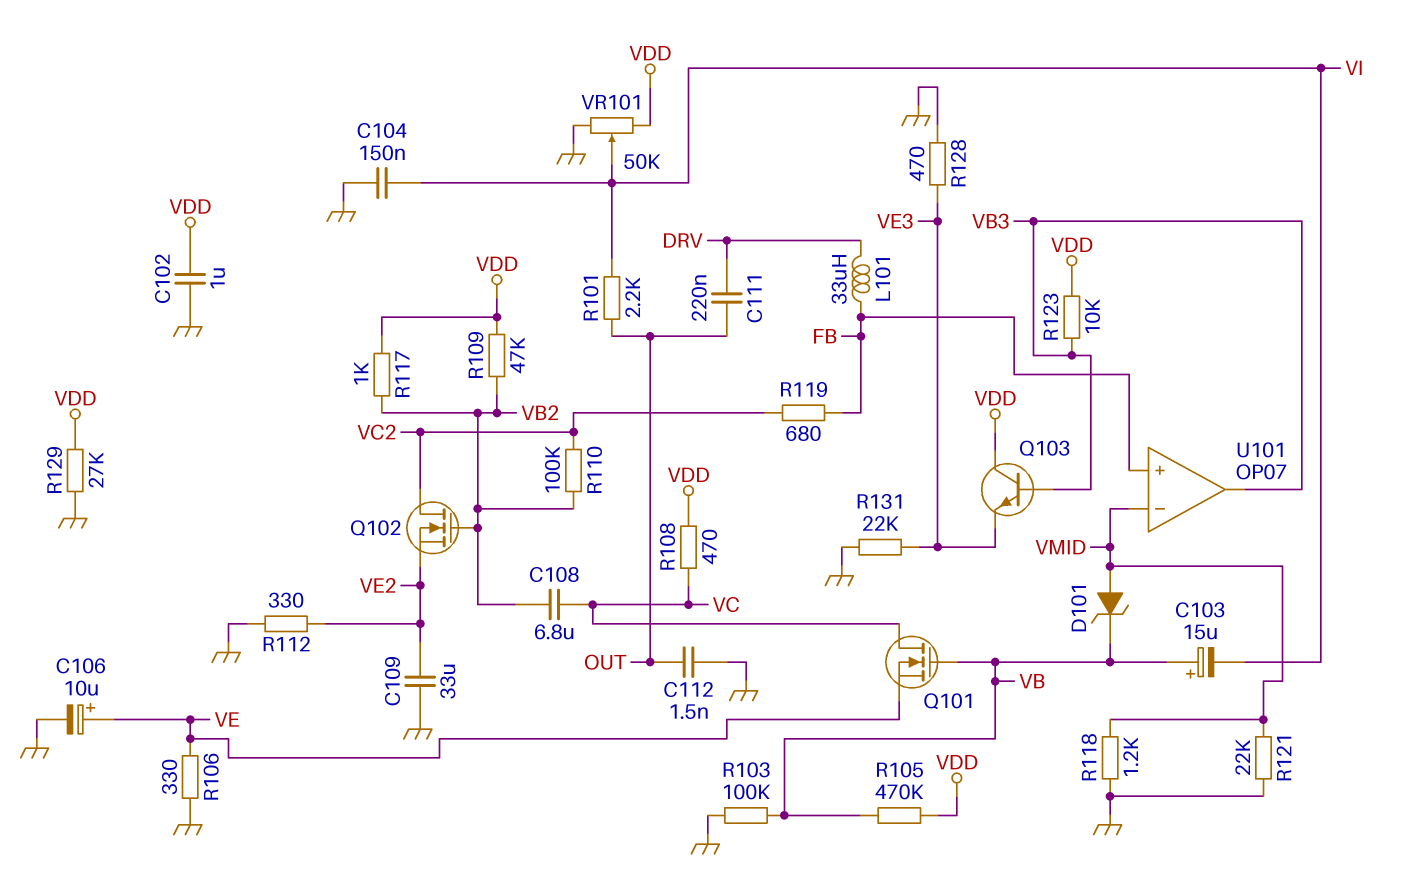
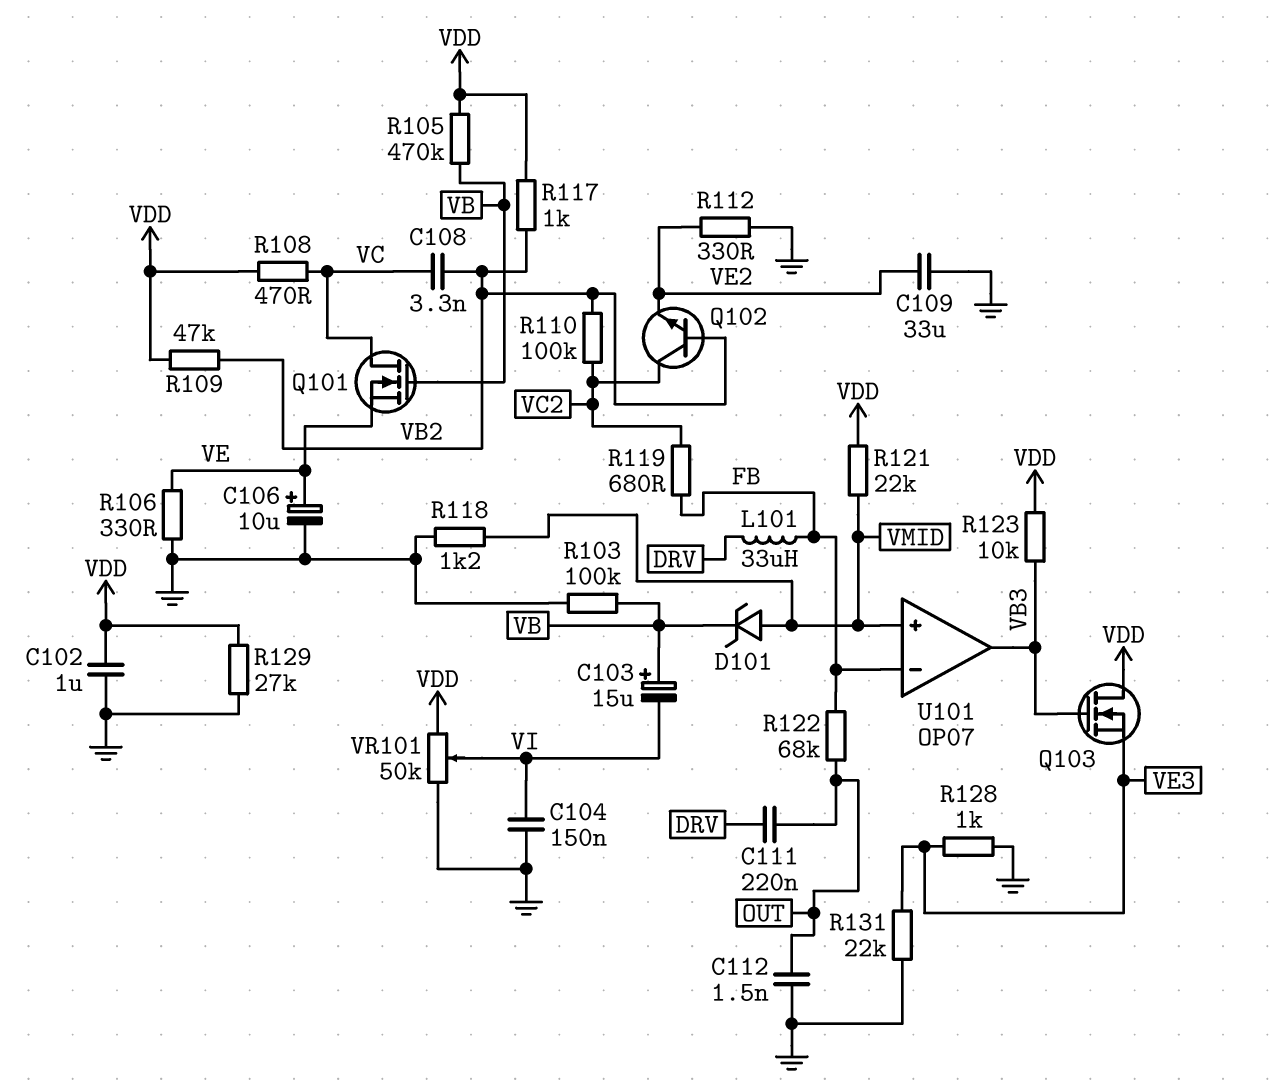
C108: 6.8uF (VB2, VC) -> 3.3nF (VB2, VC)
Q102: NMOS (G VB2, D VC2, S VE2) -> NPN (B VB2, C VC2, E VE2)
Q103: NPN (B VB3, C VDD, E VE3) -> NMOS (G VB3, D VDD, S VE3)
R101: 2.2k (OUT, VI) -> none
R121: 22k (GND, VMID) -> 22k (VDD, VMID)
R122: none -> 68k (FB, OUT)
R128: 470 (GND, VE3) -> 1k (GND, VE3)
U101 pin in+: FB -> VMID
U101 pin in-: VMID -> FB

